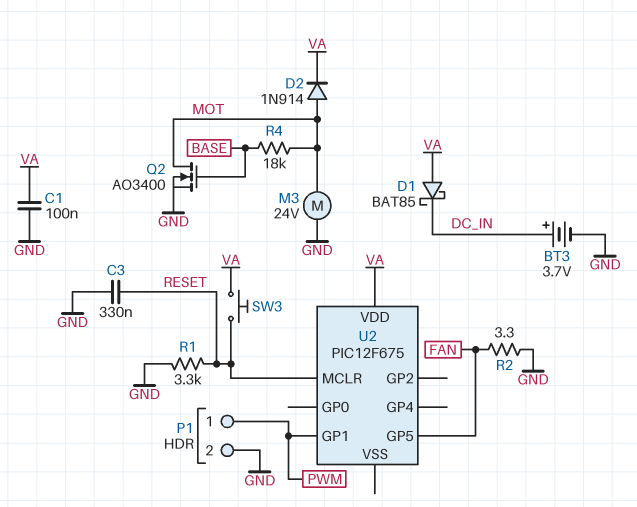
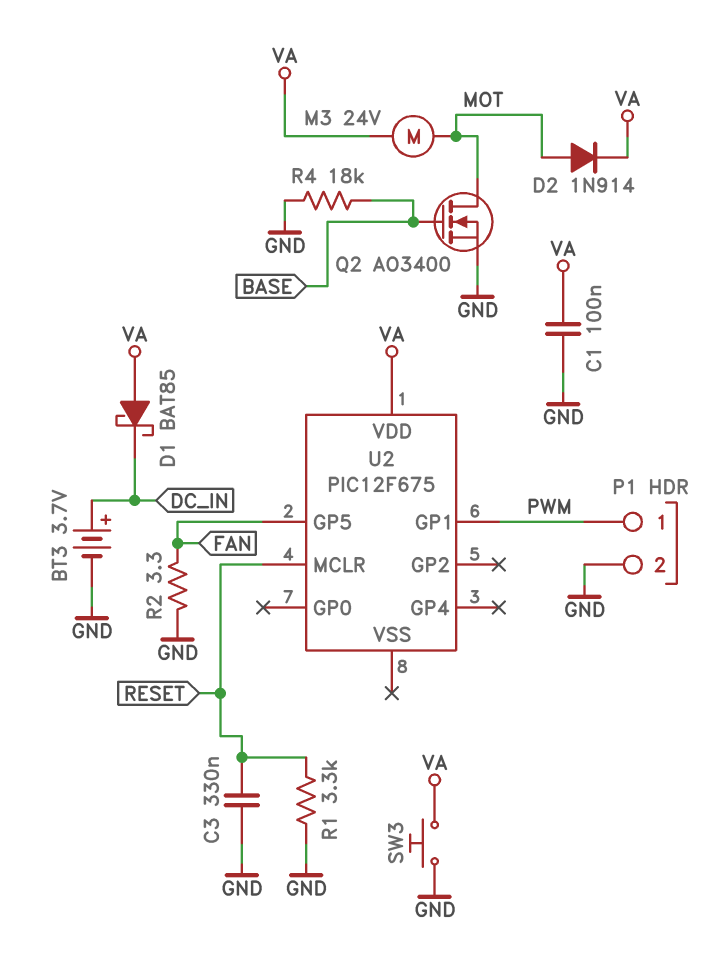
M3: motor 24V (GND, MOT) -> motor 24V (MOT, VA)
R4: 18k (BASE, MOT) -> 18k (BASE, GND)
SW3: button (RESET, VA) -> button (GND, VA)

